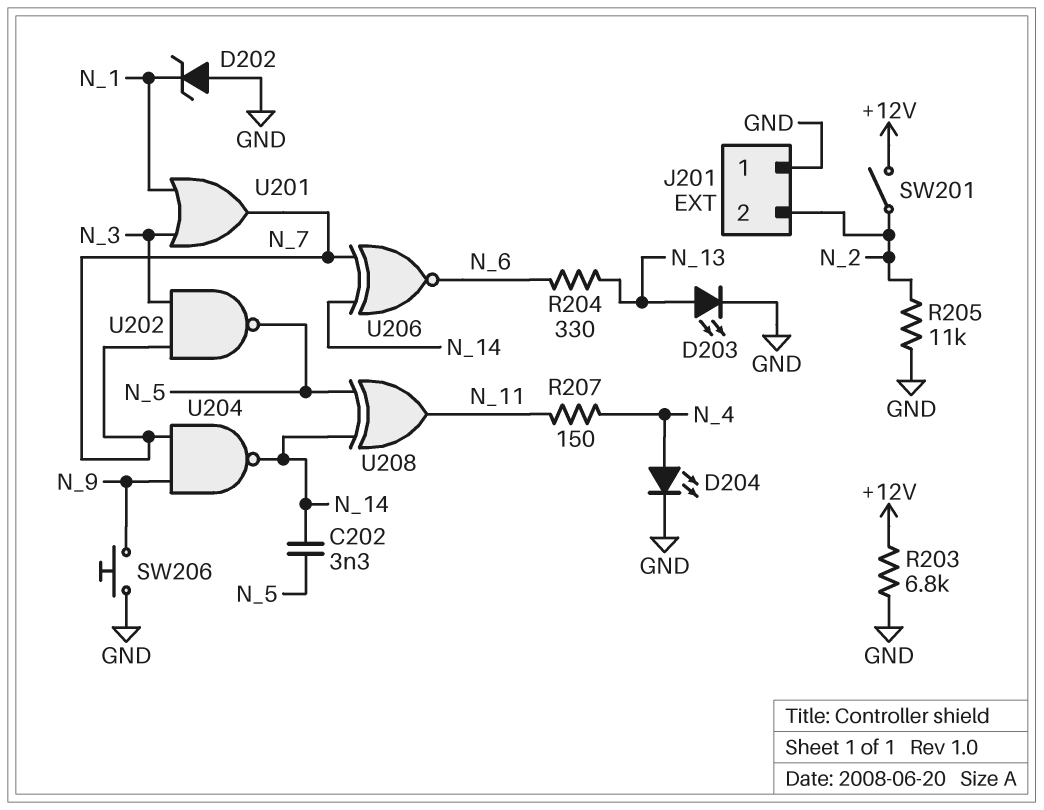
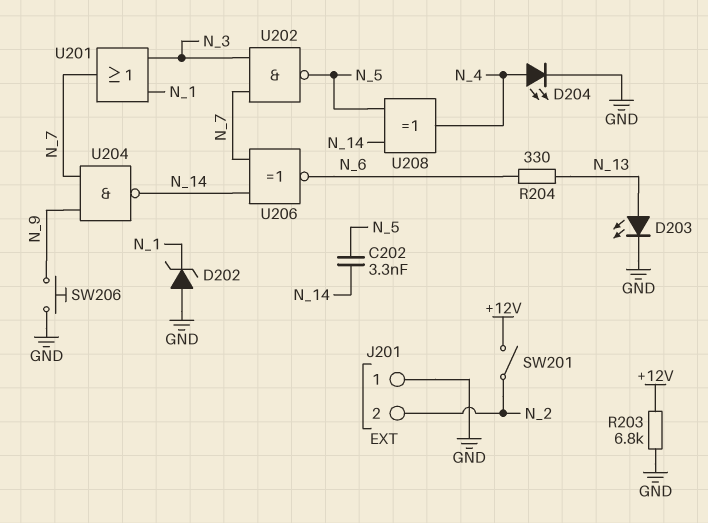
R205: 11k (GND, N_2) -> none
R207: 150 (N_4, N_11) -> none
U208: XOR (in N_5, in N_14, out N_11) -> XOR (in N_5, in N_14, out N_4)

